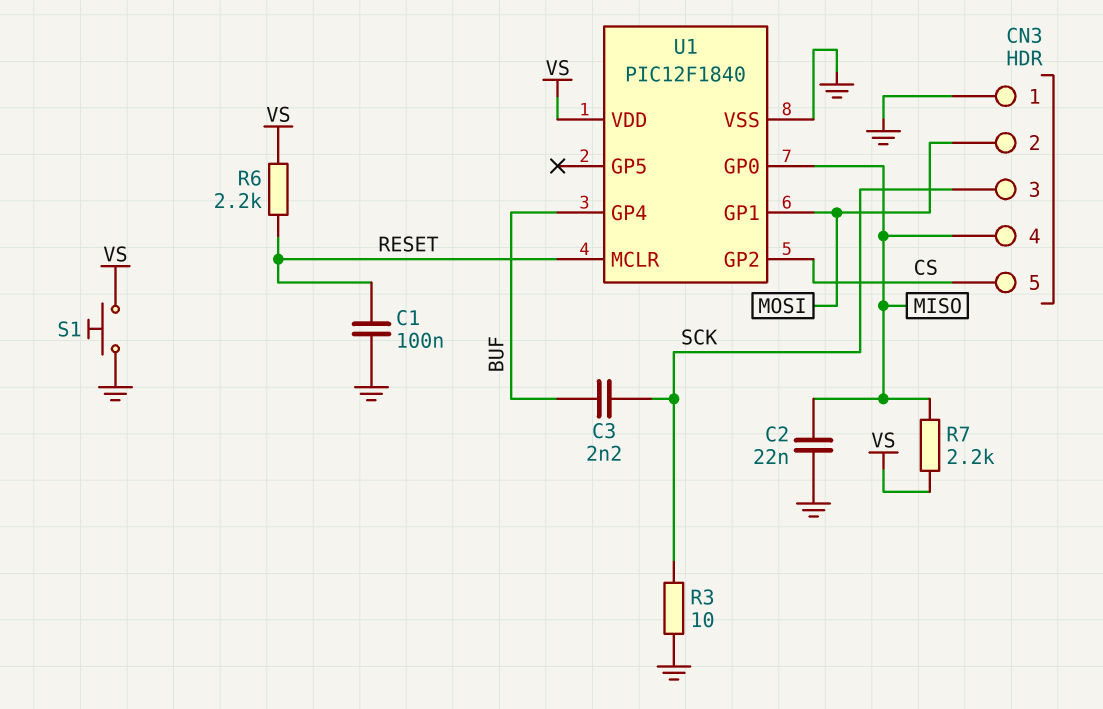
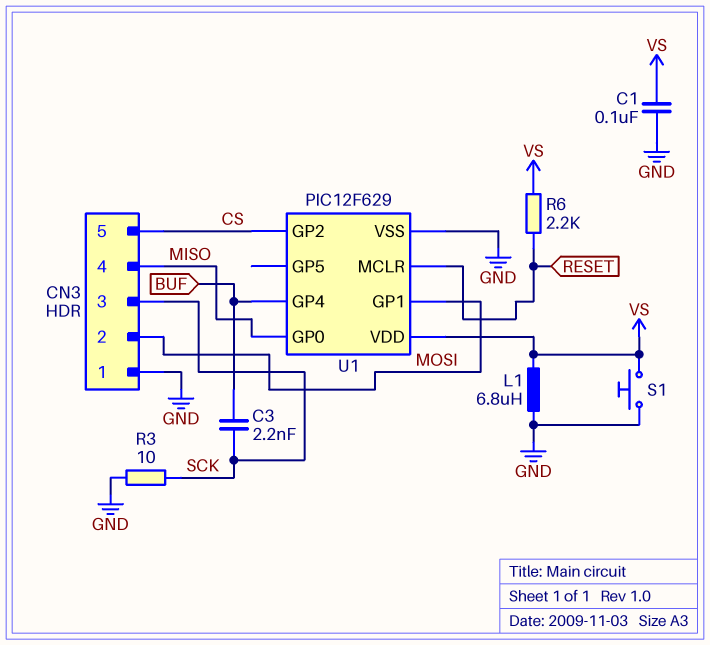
C1: 100nF (GND, RESET) -> 100nF (GND, VS)
C2: 22nF (GND, MISO) -> none
L1: none -> 6.8uH (GND, VS)
R7: 2.2k (MISO, VS) -> none
U1: PIC12F1840 -> PIC12F629

